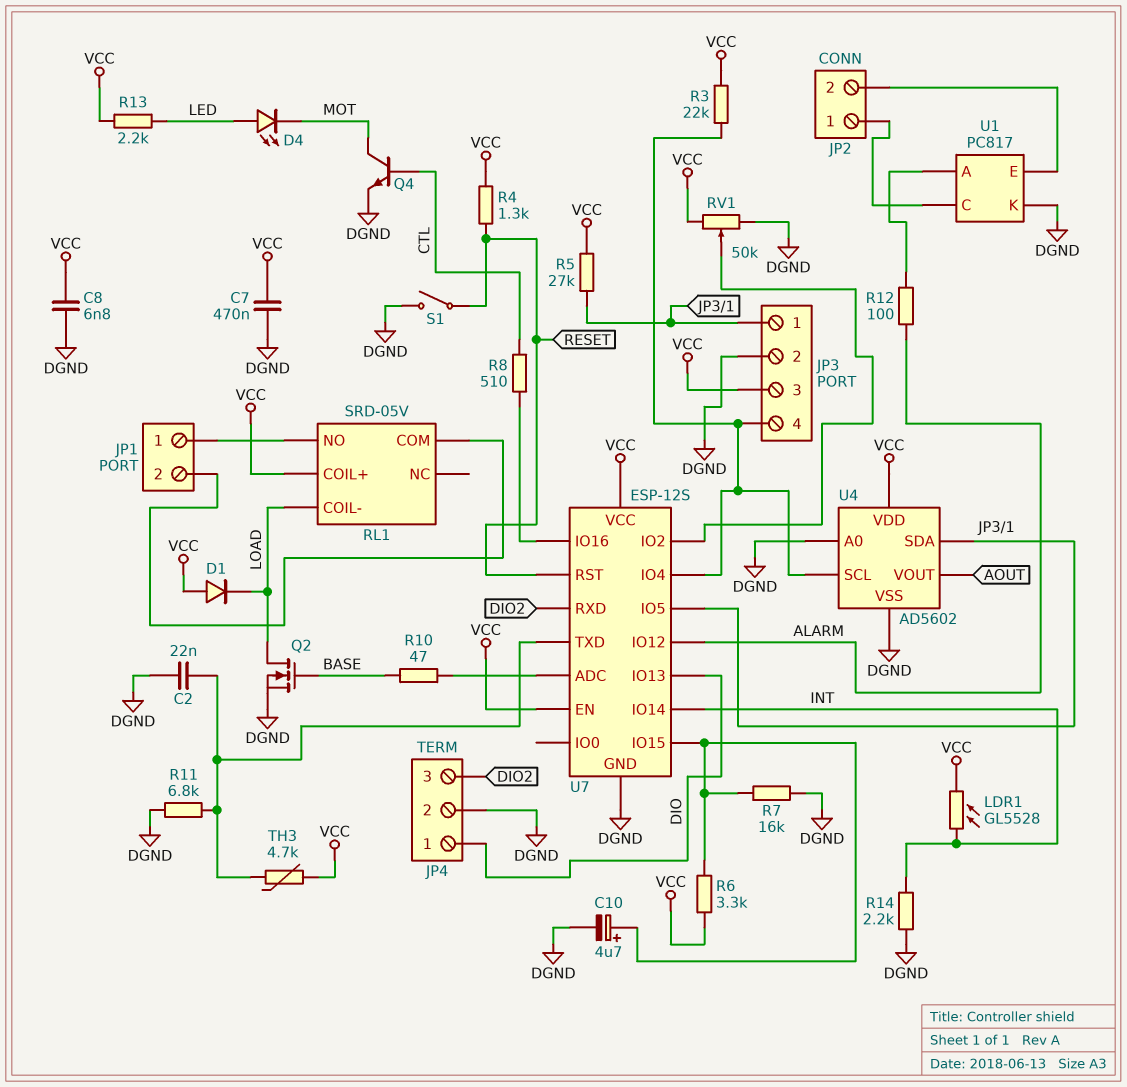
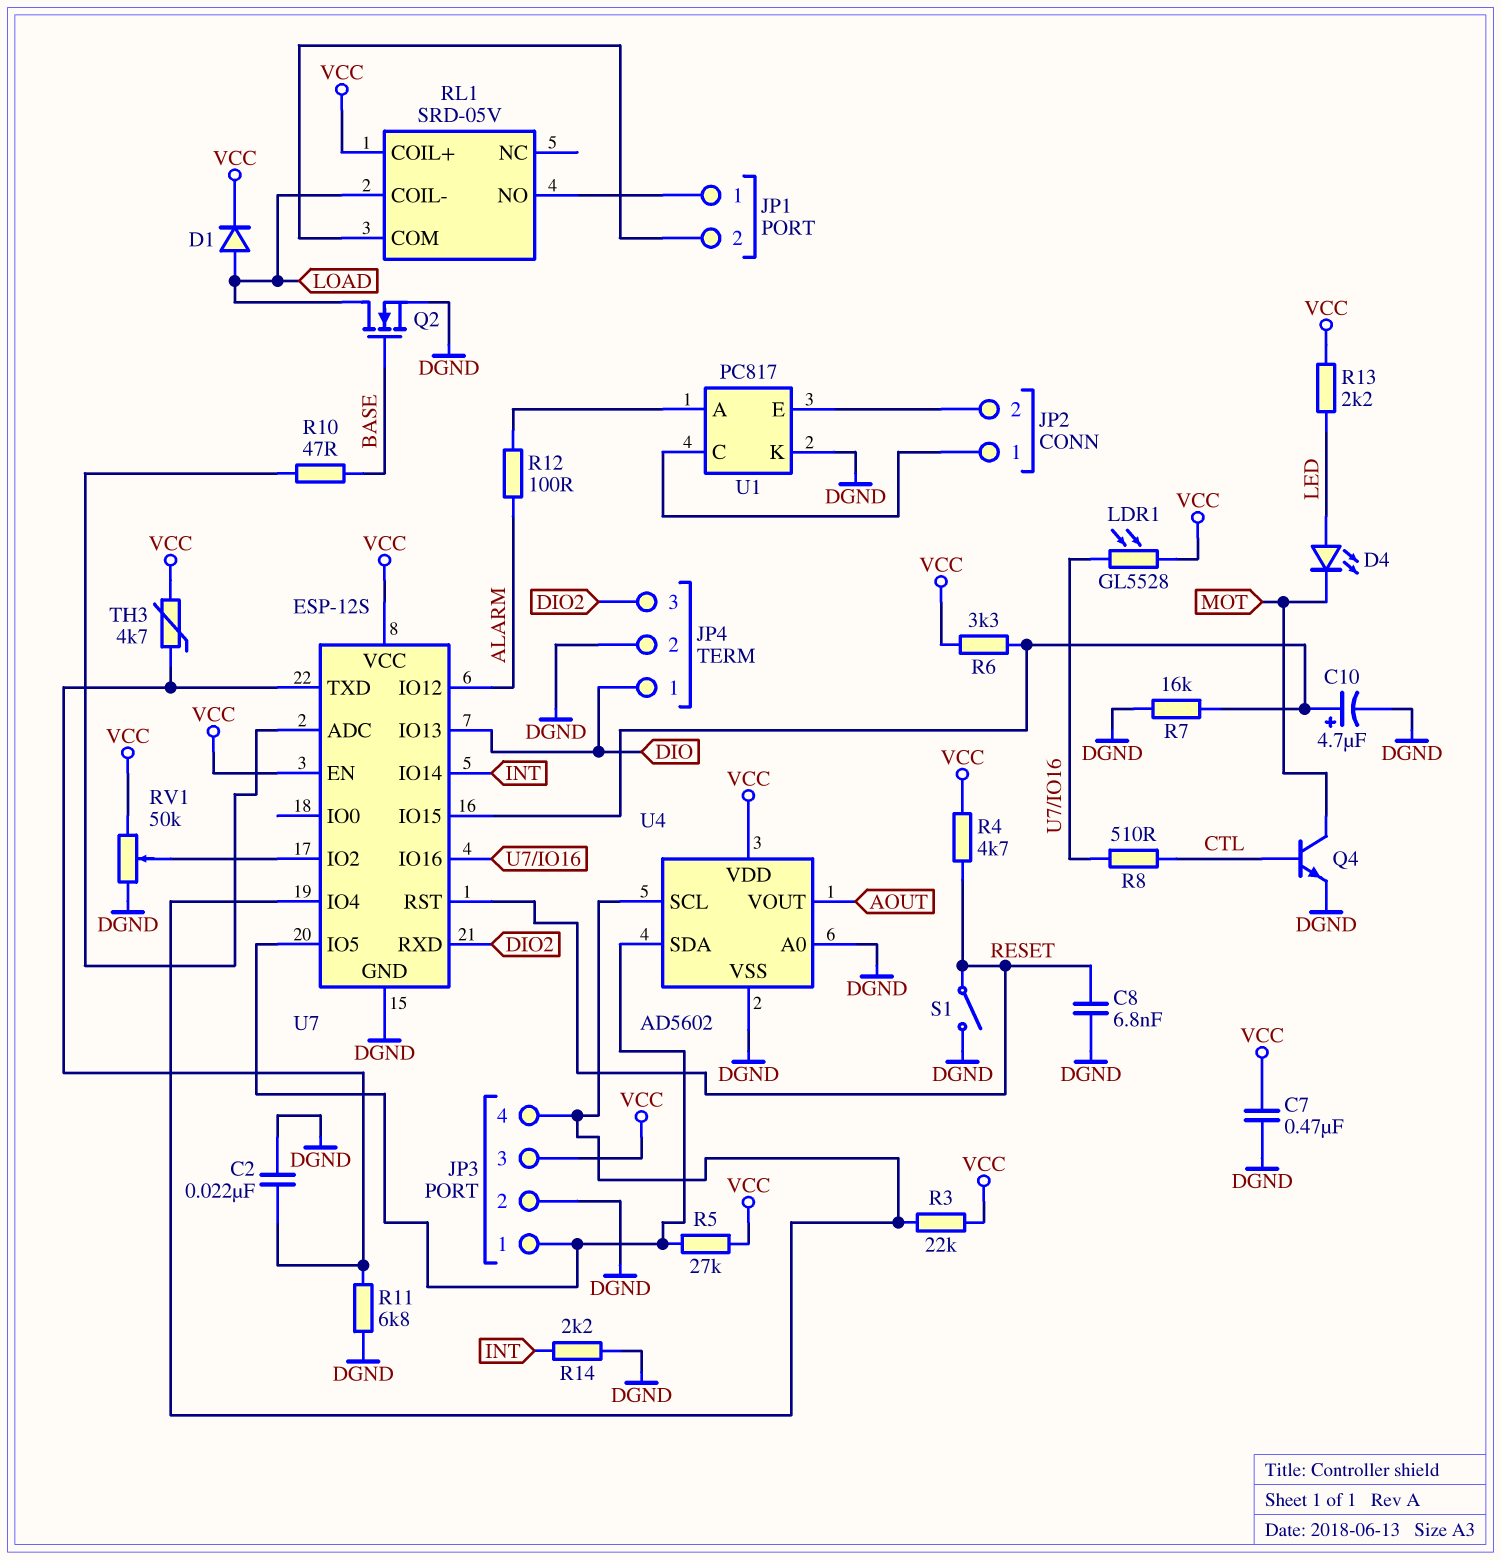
C8: 6.8nF (DGND, VCC) -> 6.8nF (DGND, RESET)
D1: diode (A VCC, K LOAD) -> diode (A LOAD, K VCC)
LDR1: GL5528 (INT, VCC) -> GL5528 (U7/IO16, VCC)
R4: 1.3k (RESET, VCC) -> 4.7k (RESET, VCC)

